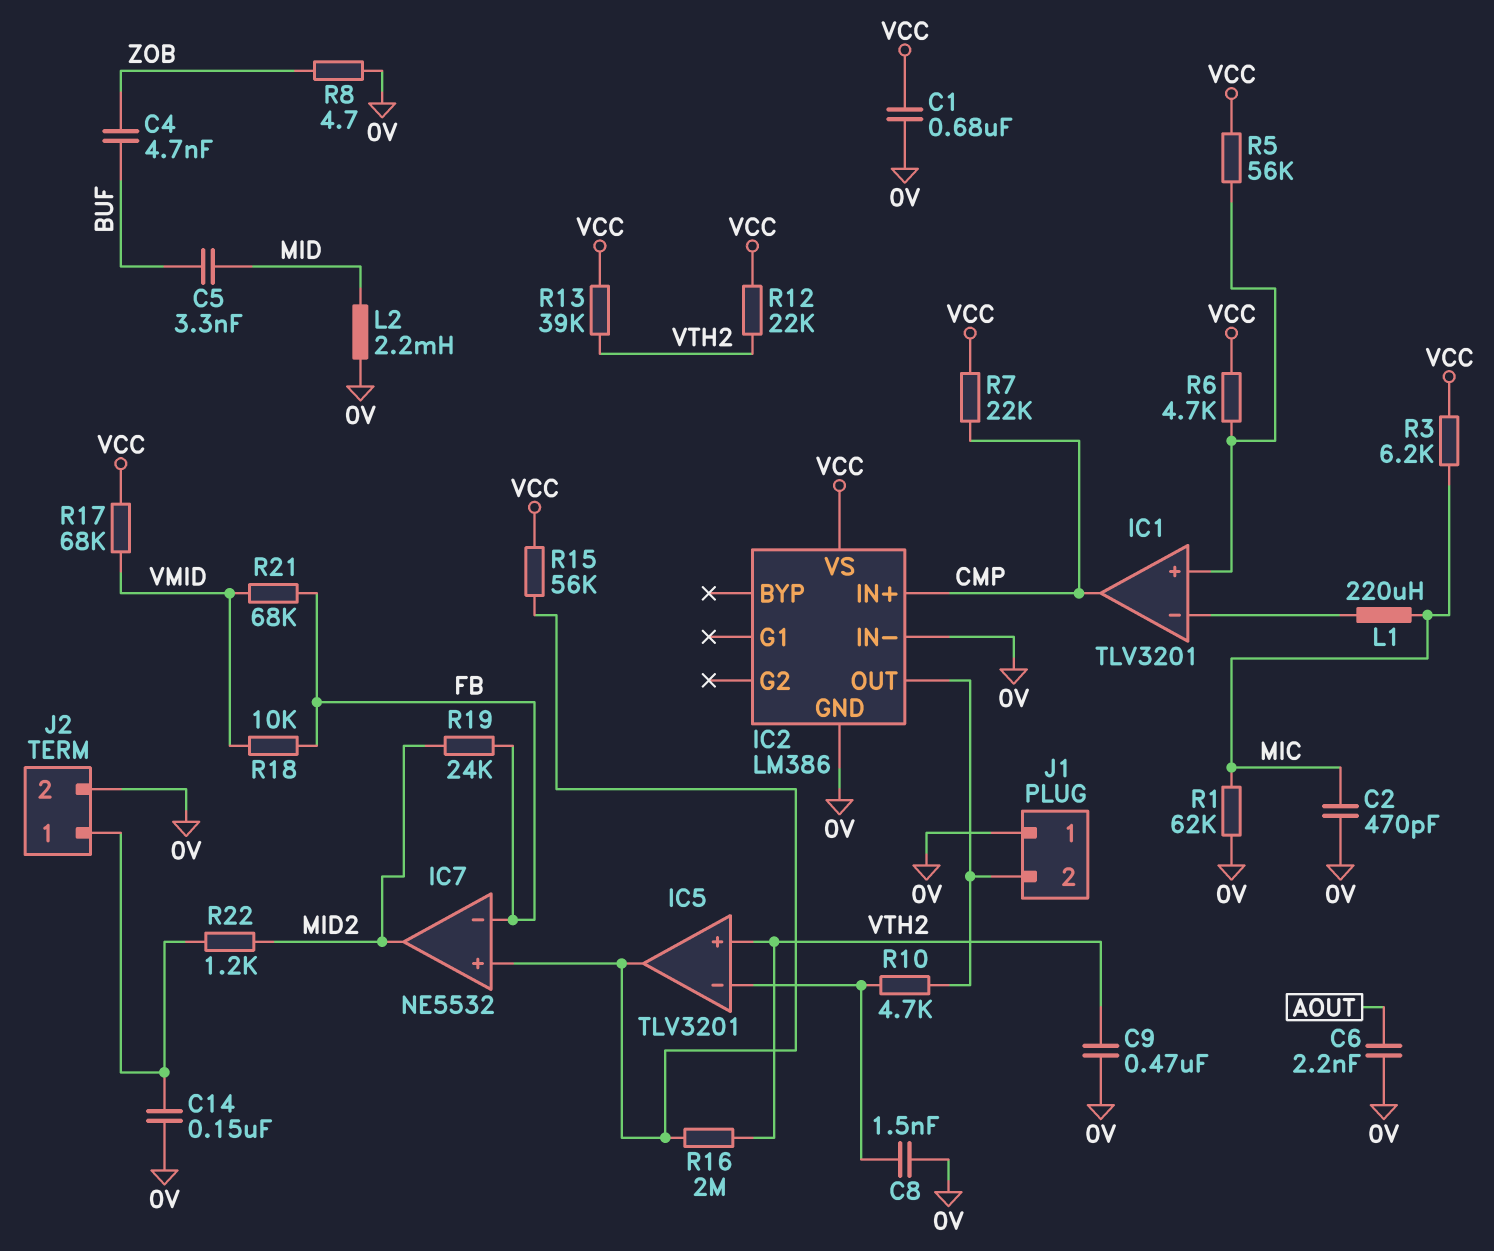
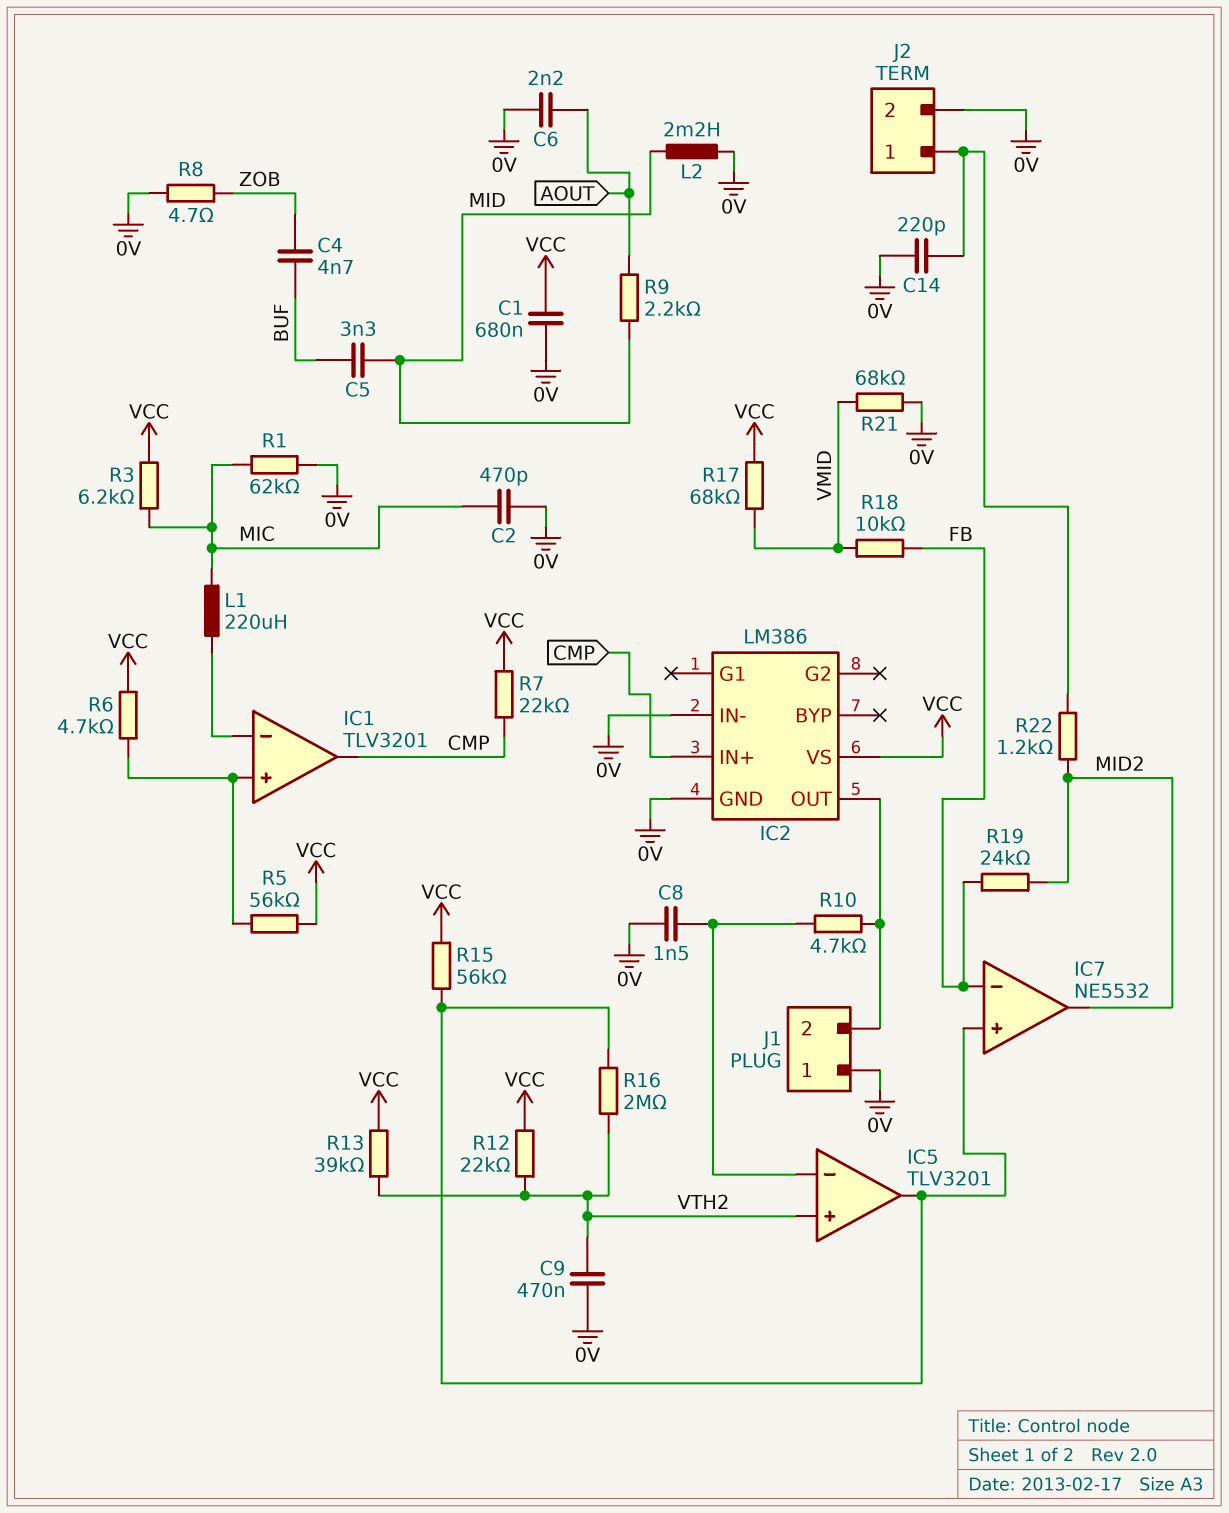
C14: 150nF (0V, J2/1) -> 220pF (0V, J2/1)
R9: none -> 2.2k (AOUT, MID)
R21: 68k (FB, VMID) -> 68k (0V, VMID)

